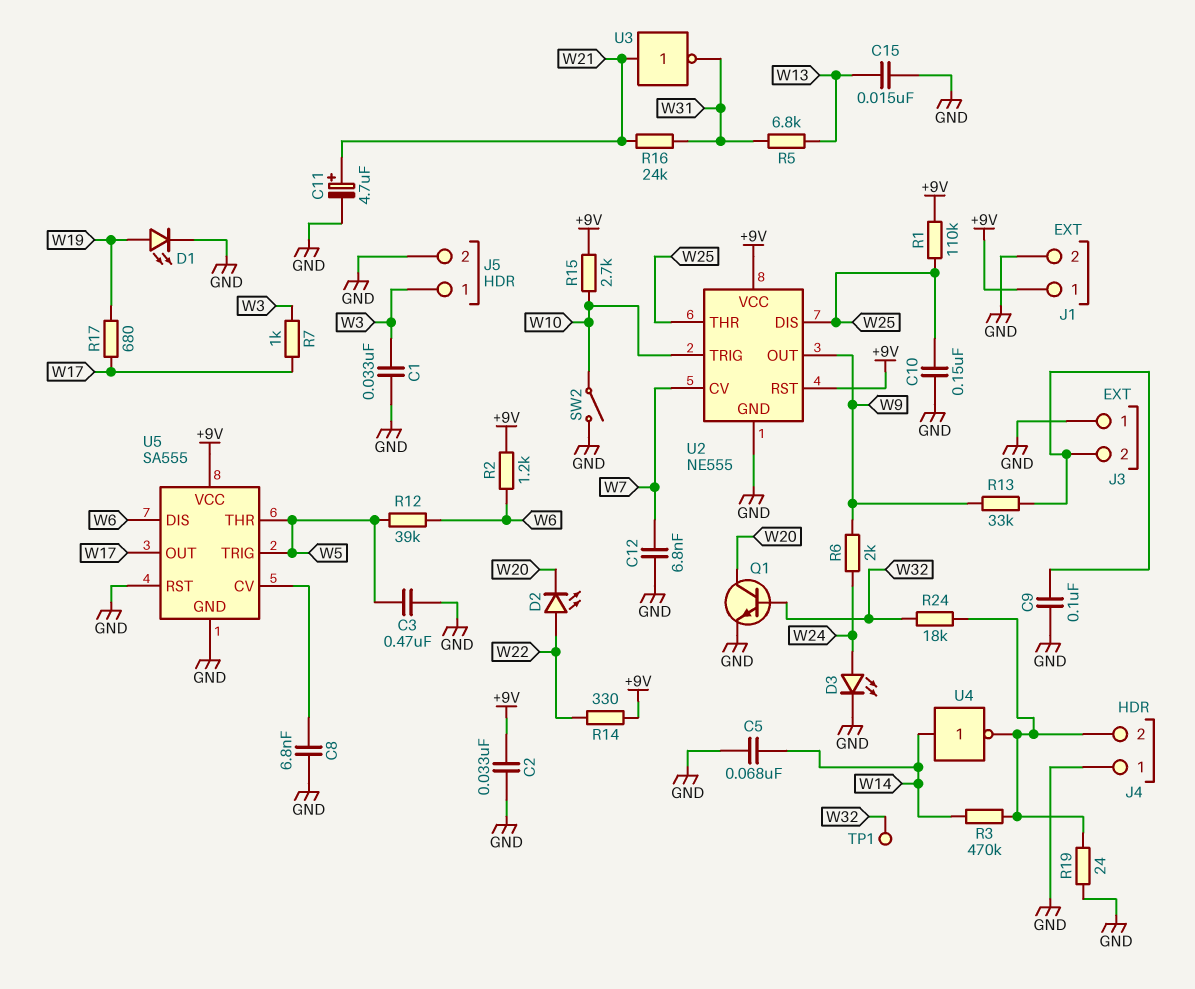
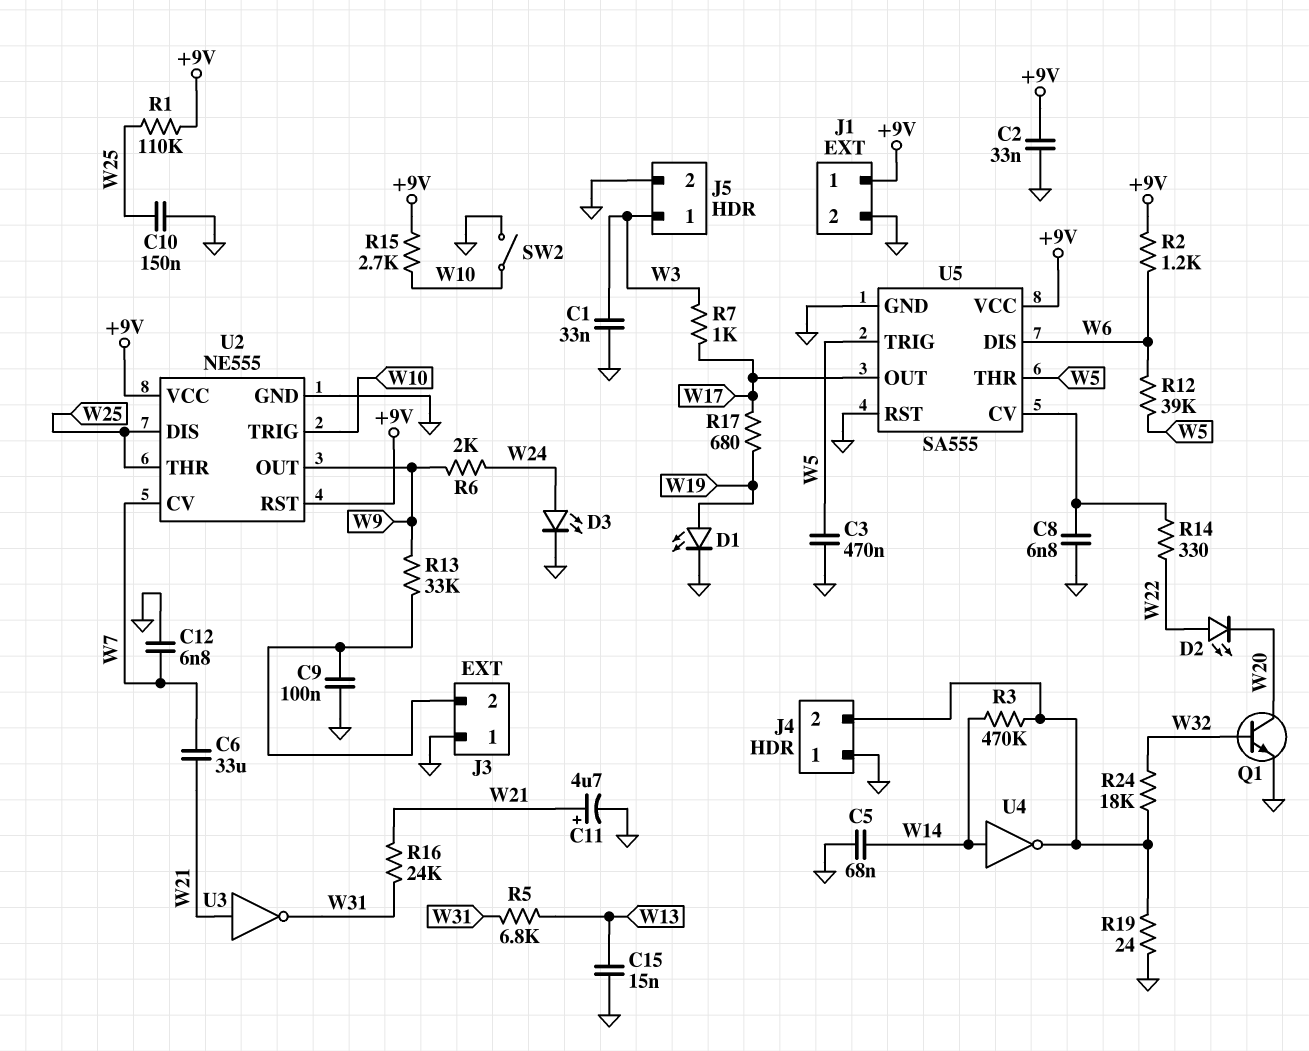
C6: none -> 33uF (W7, W21)
R14: 330 (+9V, W22) -> 330 (U5/CV, W22)
TP1: test point (W32) -> none

